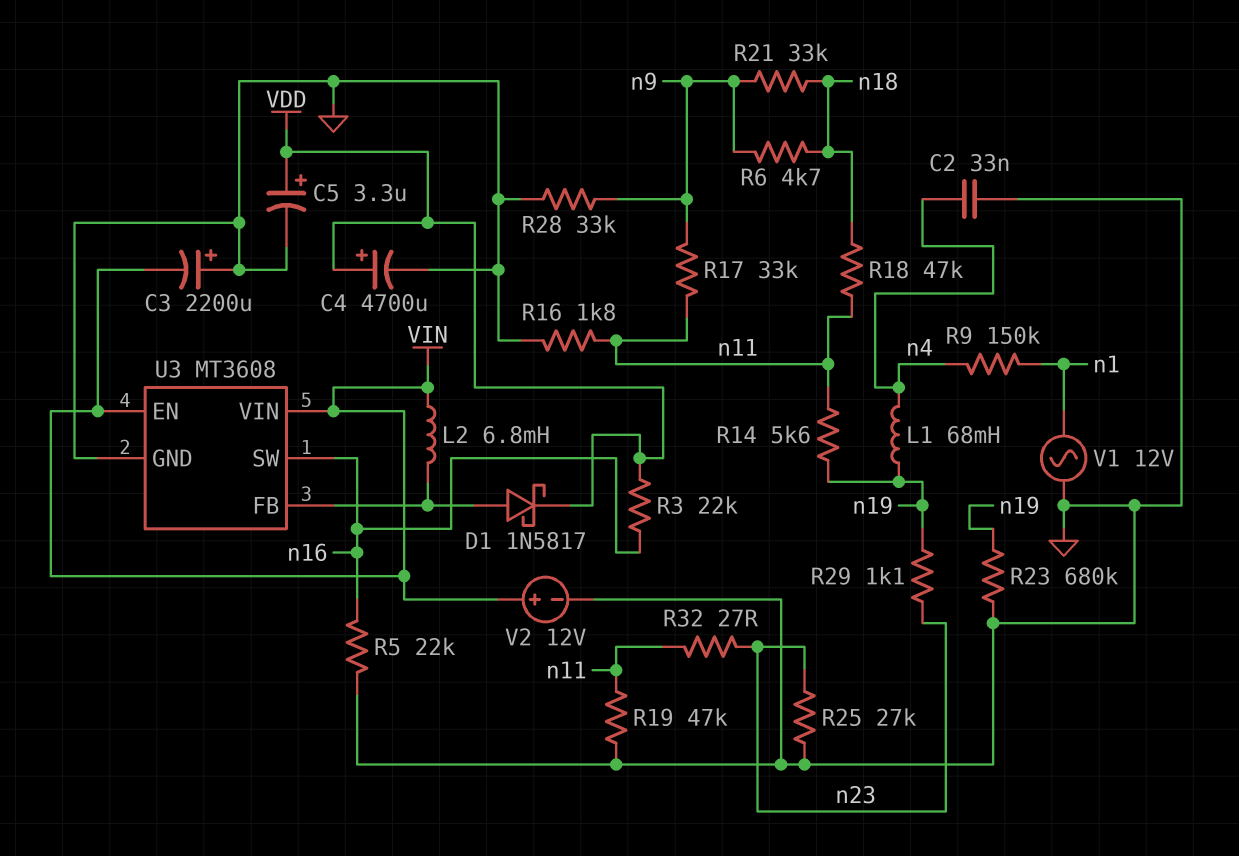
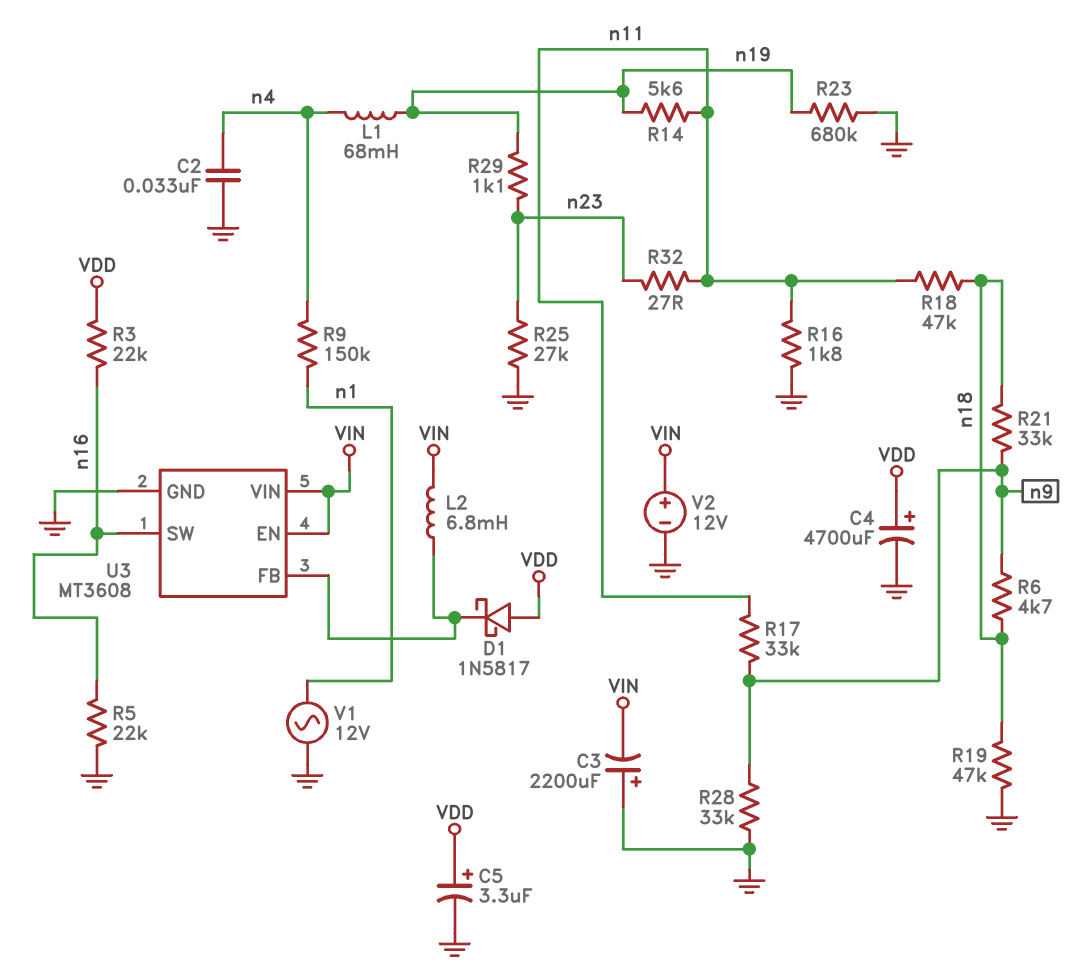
D1: schottky 1N5817 (A U3/FB, K VDD) -> schottky 1N5817 (A VDD, K U3/FB)
R19: 47k (GND, n11) -> 47k (GND, n18)

